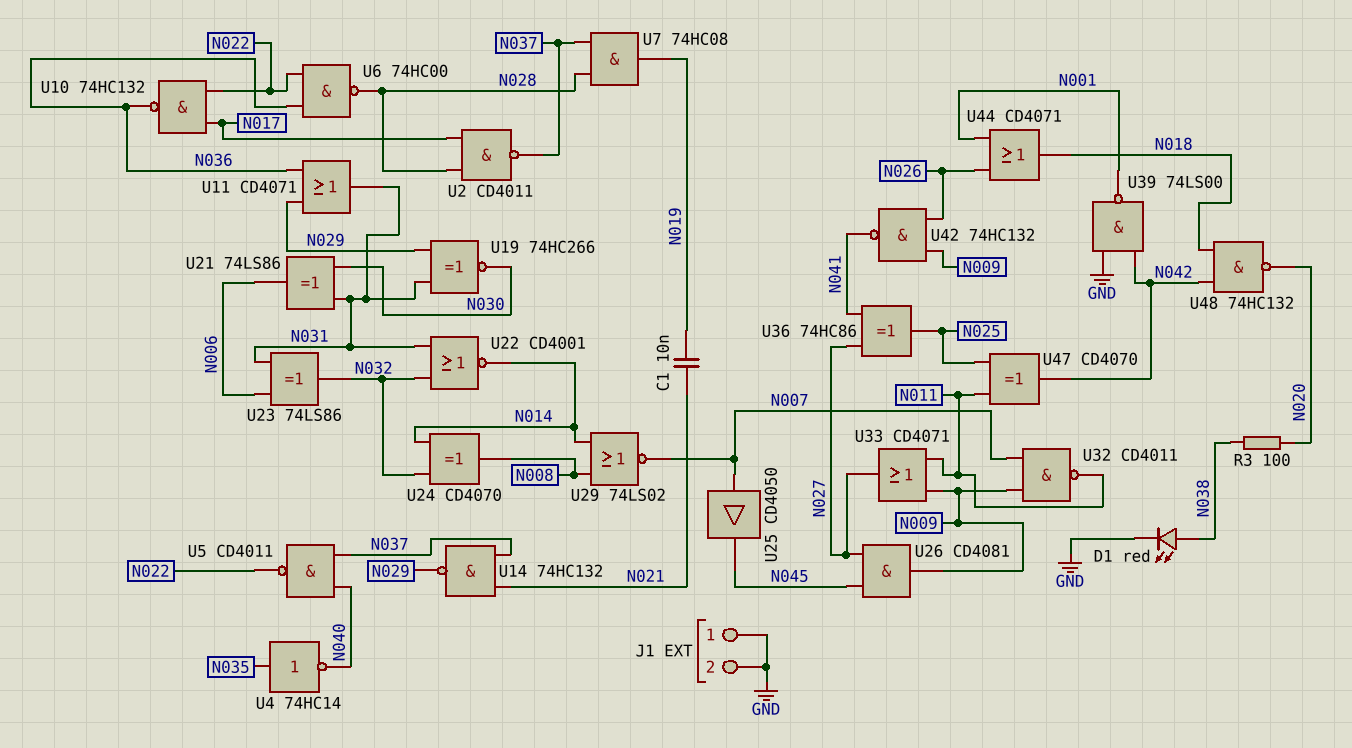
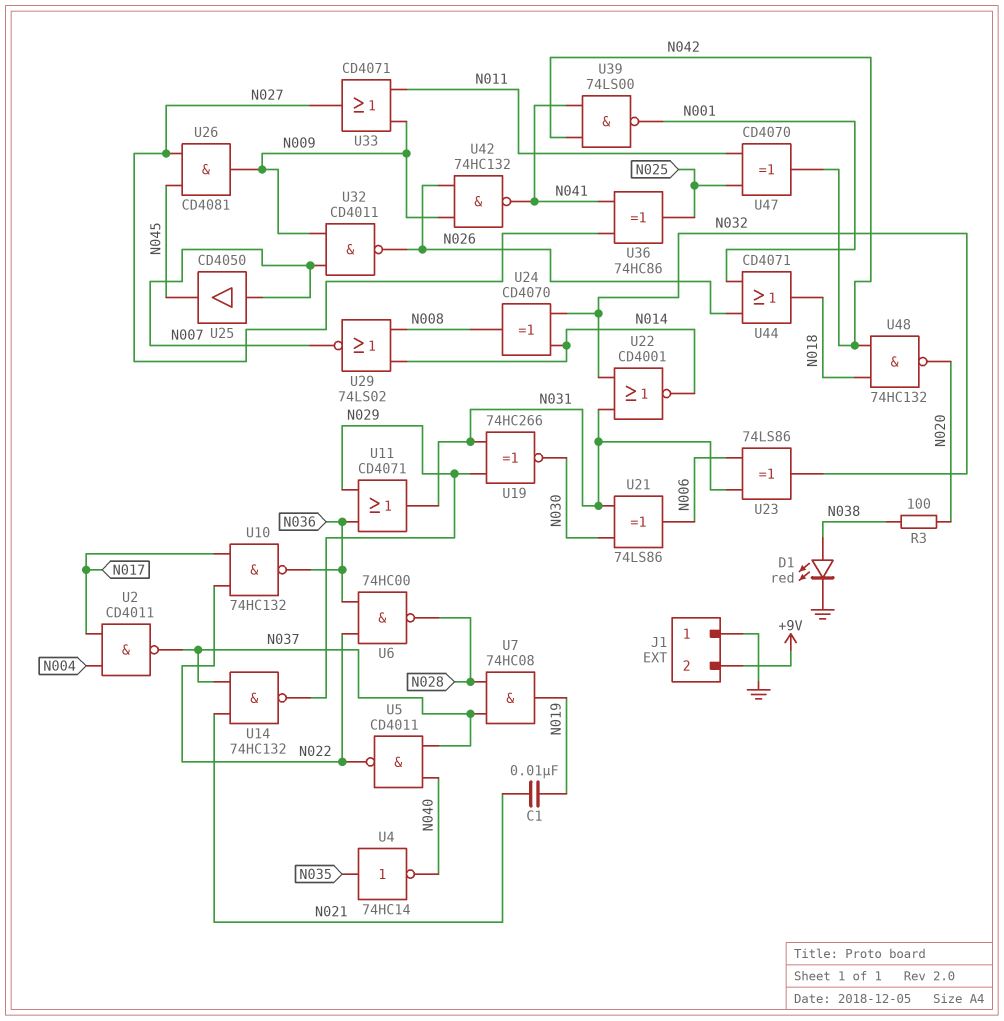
J1 pin 2: GND -> +9V
U2: NAND CD4011 (in N017, in N028, out N037) -> NAND CD4011 (in N004, in N017, out N037)
U32: NAND CD4011 (in N007, in N009, out N011) -> NAND CD4011 (in N007, in N009, out N026)
U39: NAND 74LS00 (in GND, in N042, out N001) -> NAND 74LS00 (in N041, in N042, out N001)

